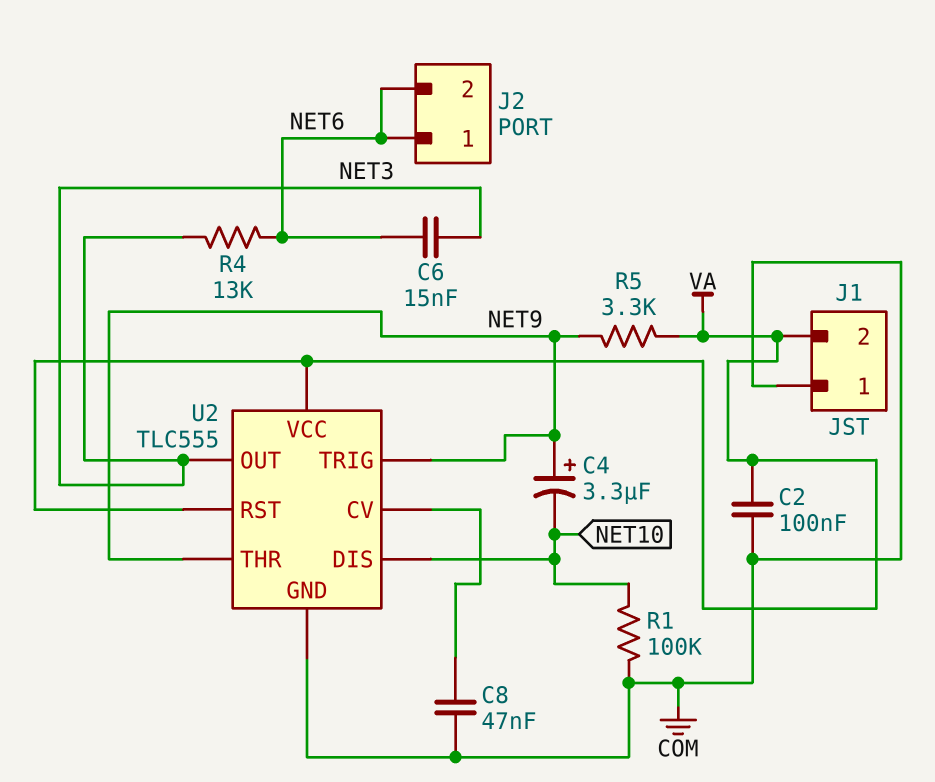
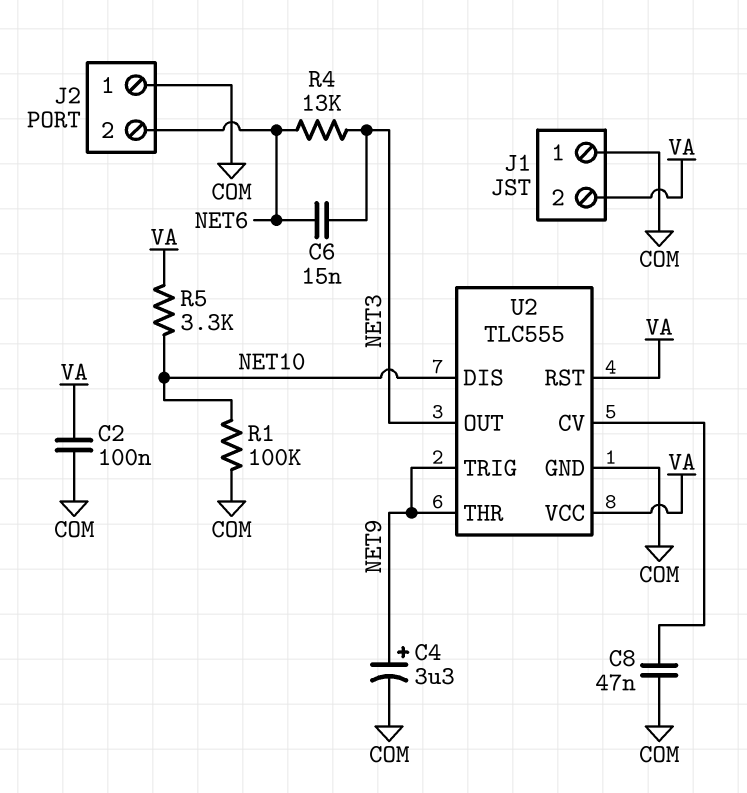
C4: 3.3uF (plus NET9, minus NET10) -> 3.3uF (plus NET9, minus COM)
J2 pin 1: NET6 -> COM
R5: 3.3k (NET9, VA) -> 3.3k (NET10, VA)

